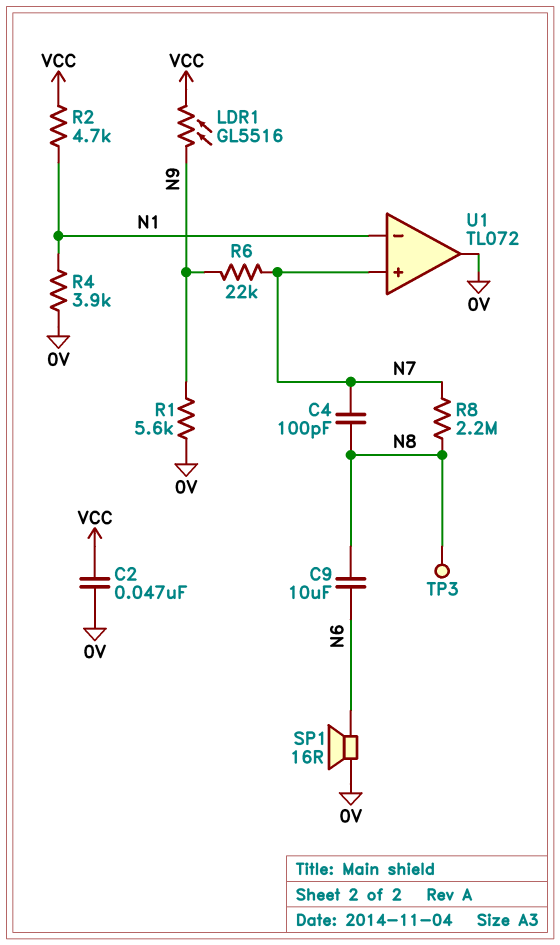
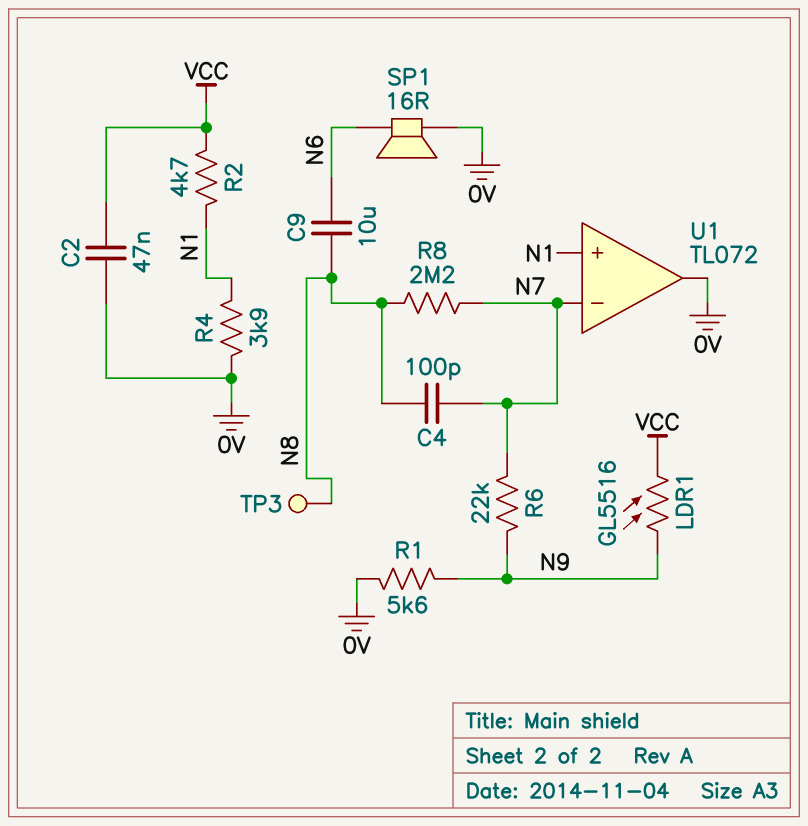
U1 pin in+: N7 -> N1
U1 pin in-: N1 -> N7

